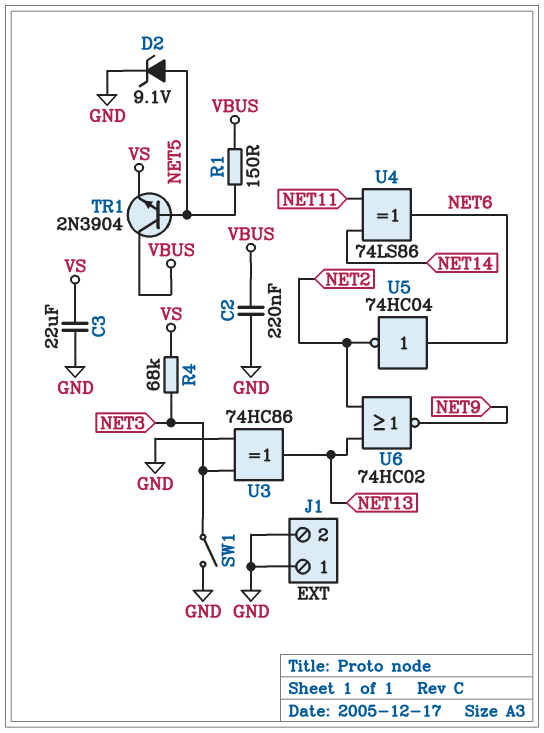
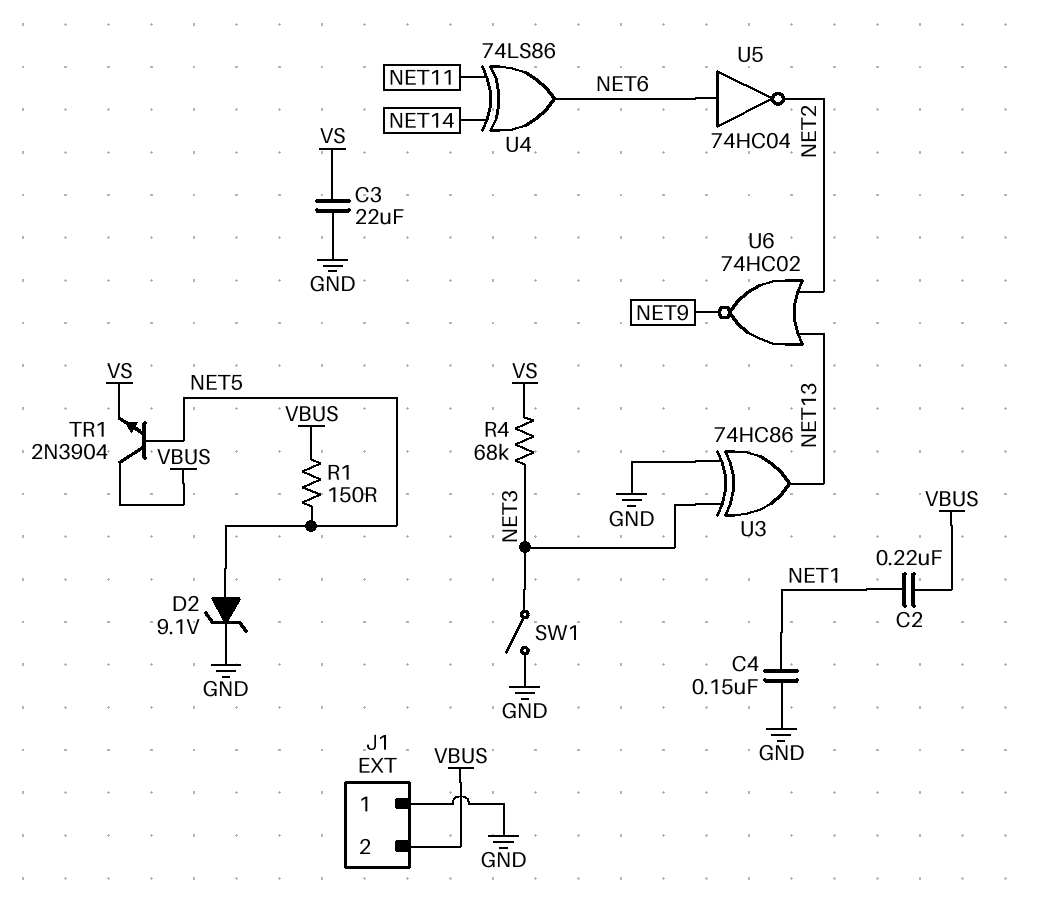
C2: 220nF (GND, VBUS) -> 220nF (NET1, VBUS)
C4: none -> 150nF (GND, NET1)
J1 pin 2: GND -> VBUS

